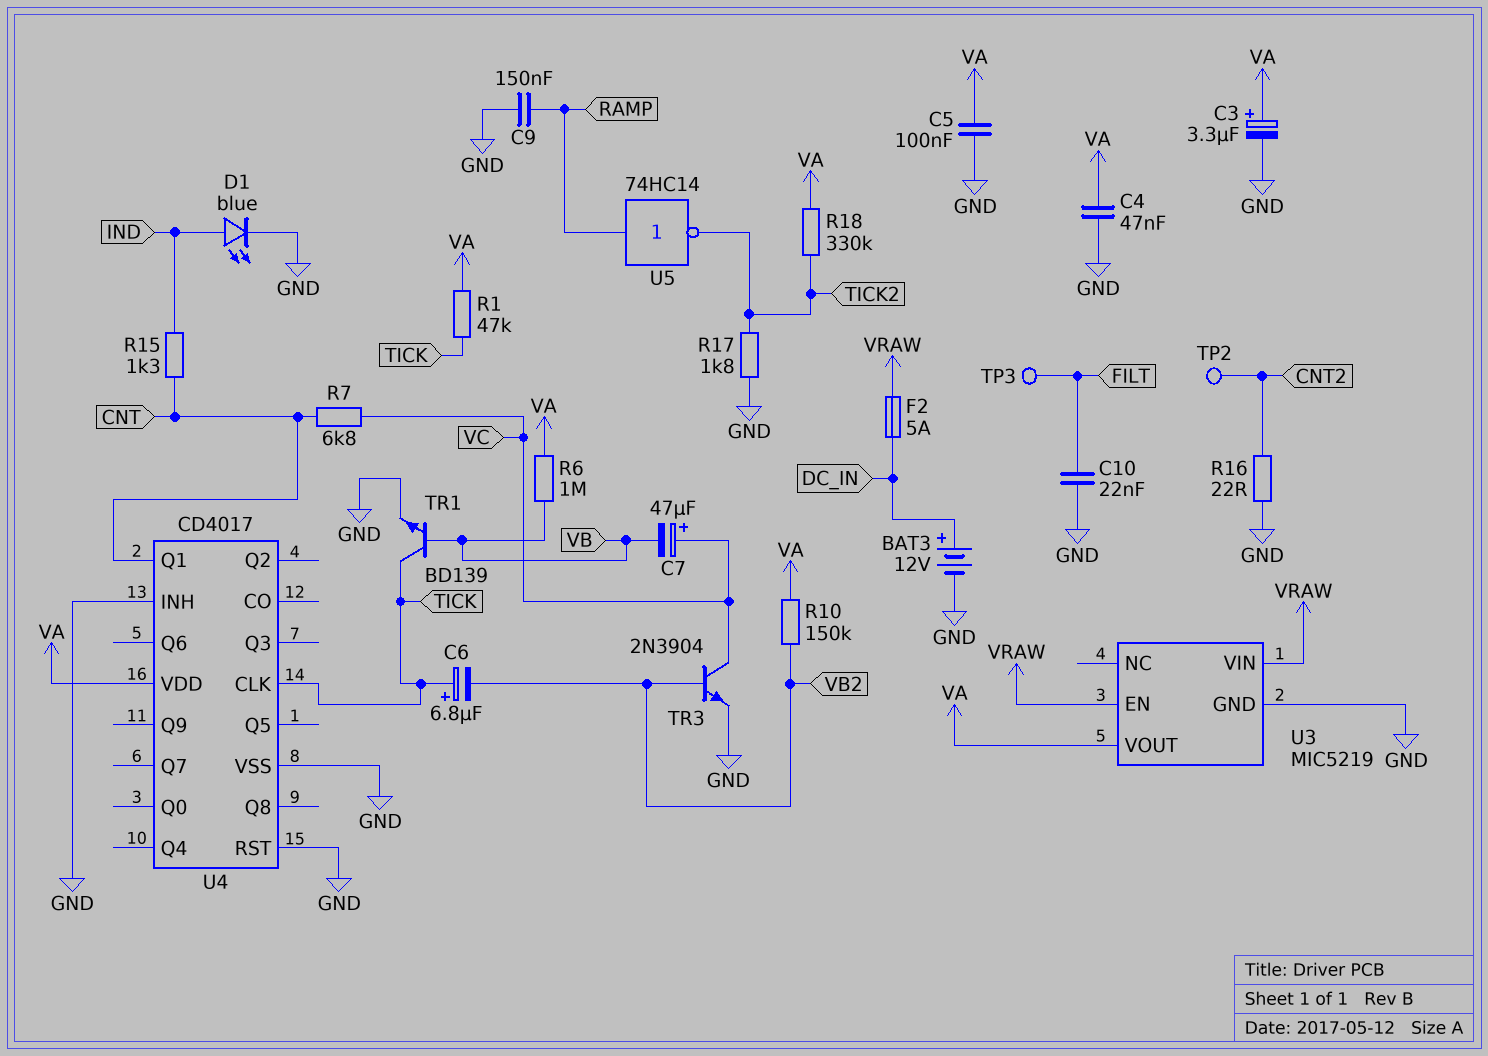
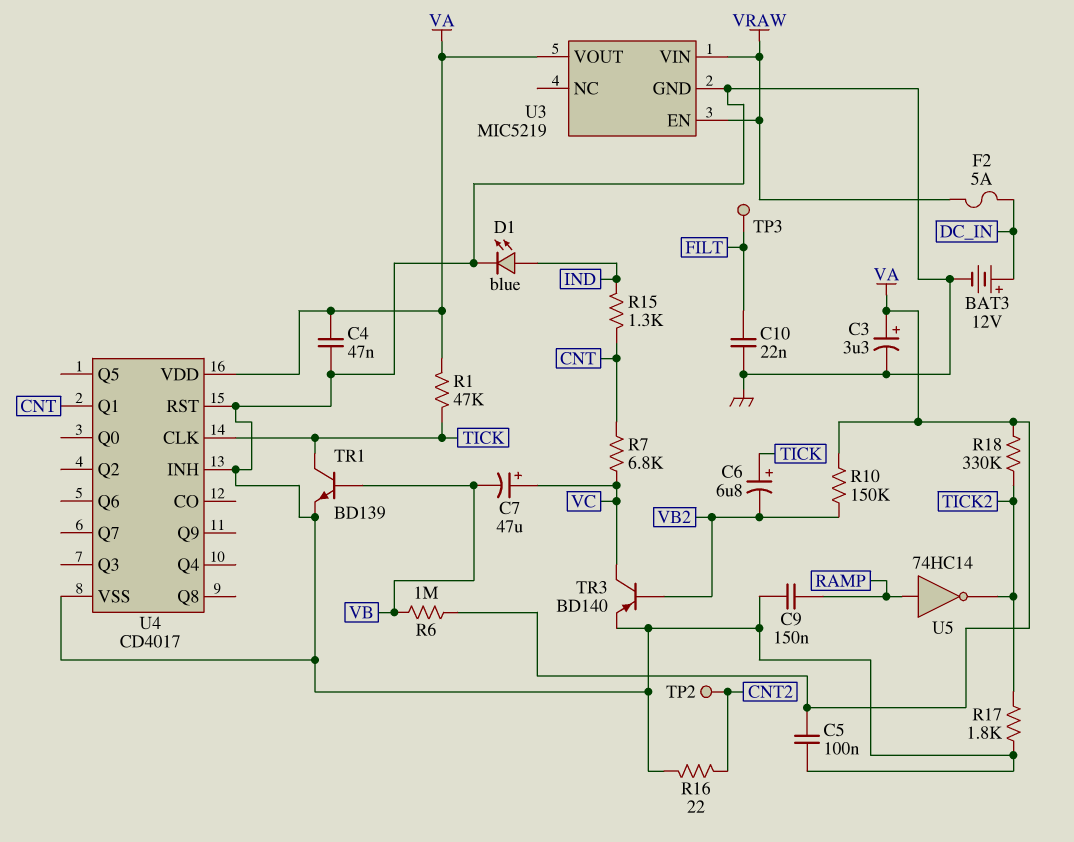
TR3: NPN 2N3904 (B VB2, C VC, E GND) -> PNP BD140 (B VB2, C VC, E GND)

